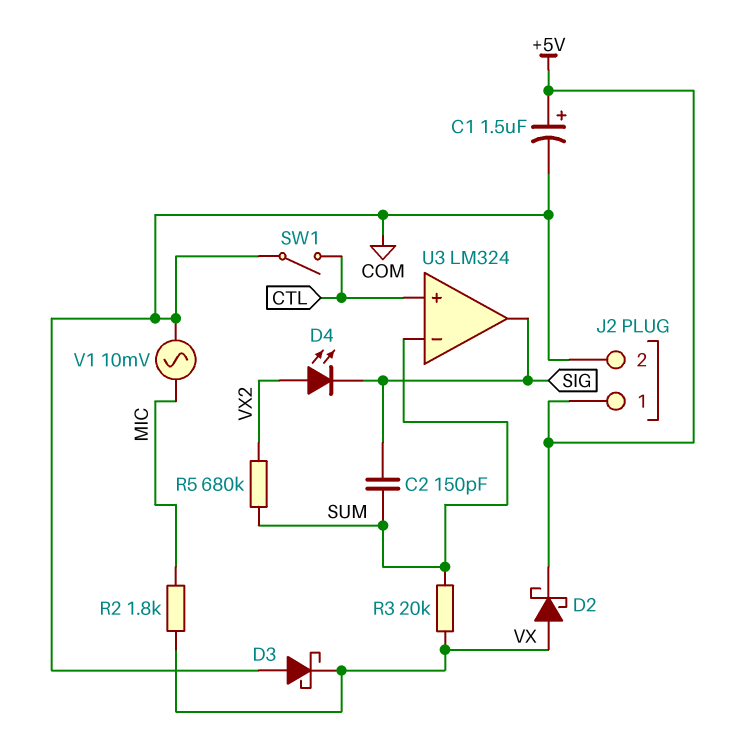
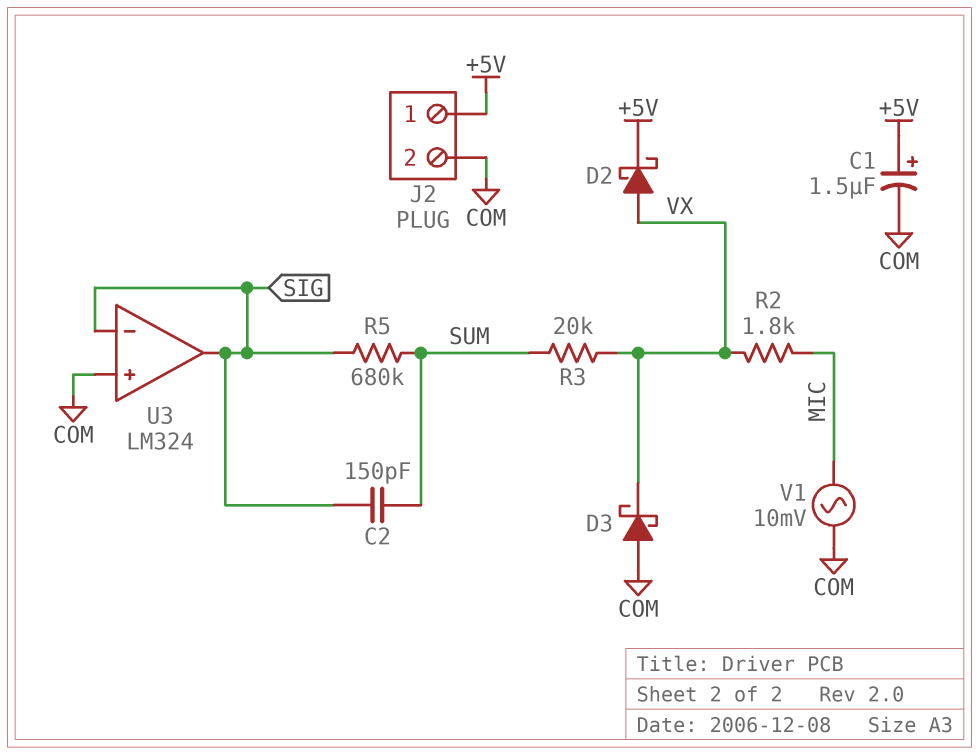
D4: LED (A VX2, K SIG) -> none
R5: 680k (SUM, VX2) -> 680k (SIG, SUM)
SW1: switch (COM, CTL) -> none
U3 pin in+: CTL -> COM
U3 pin in-: SUM -> SIG

